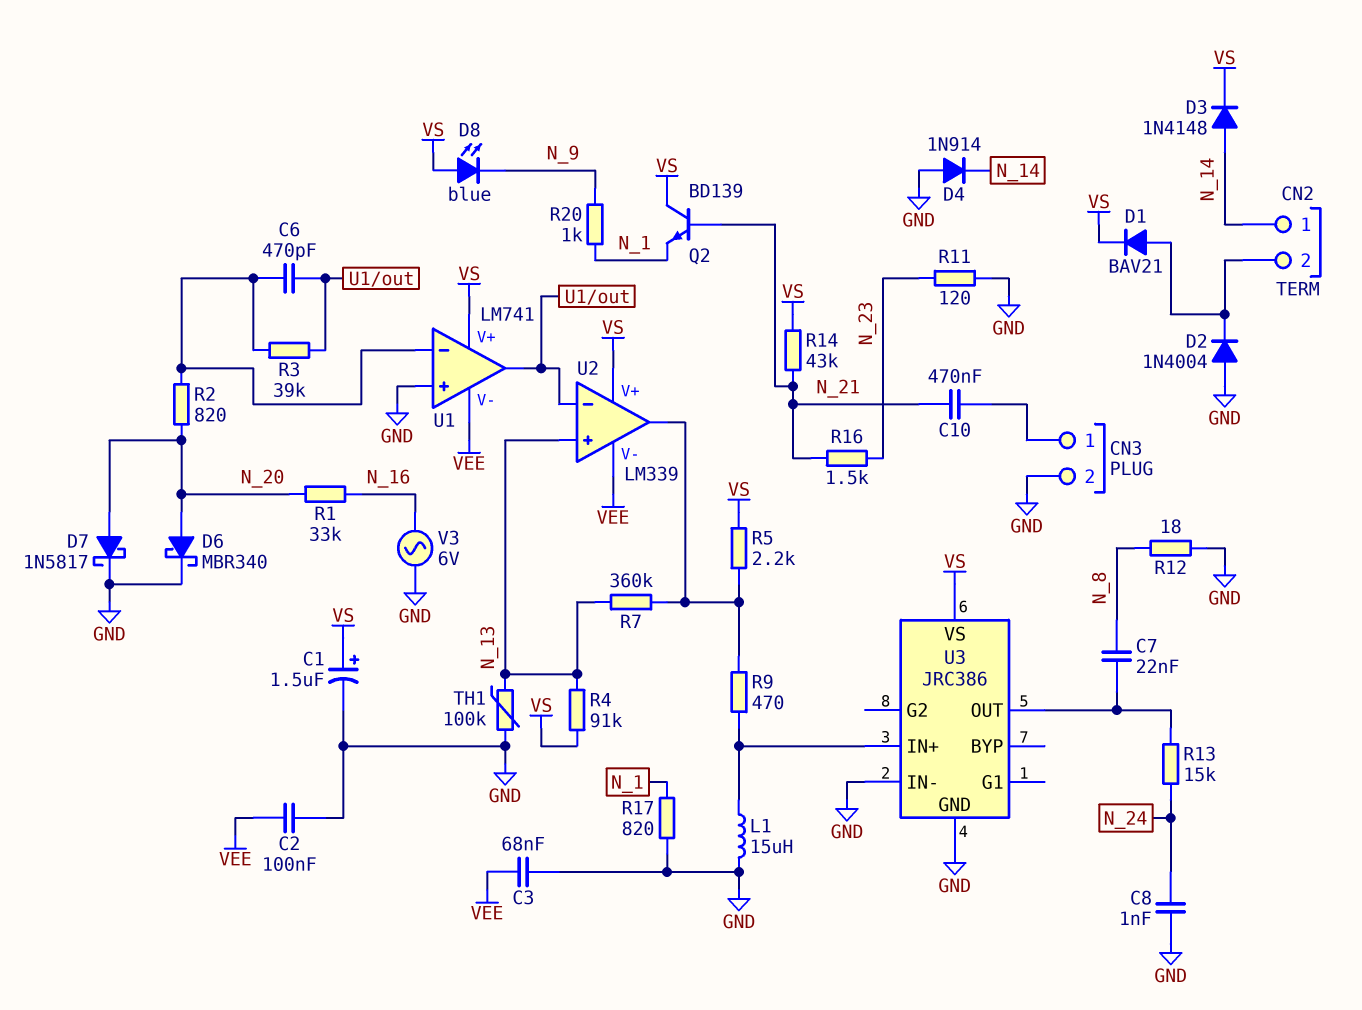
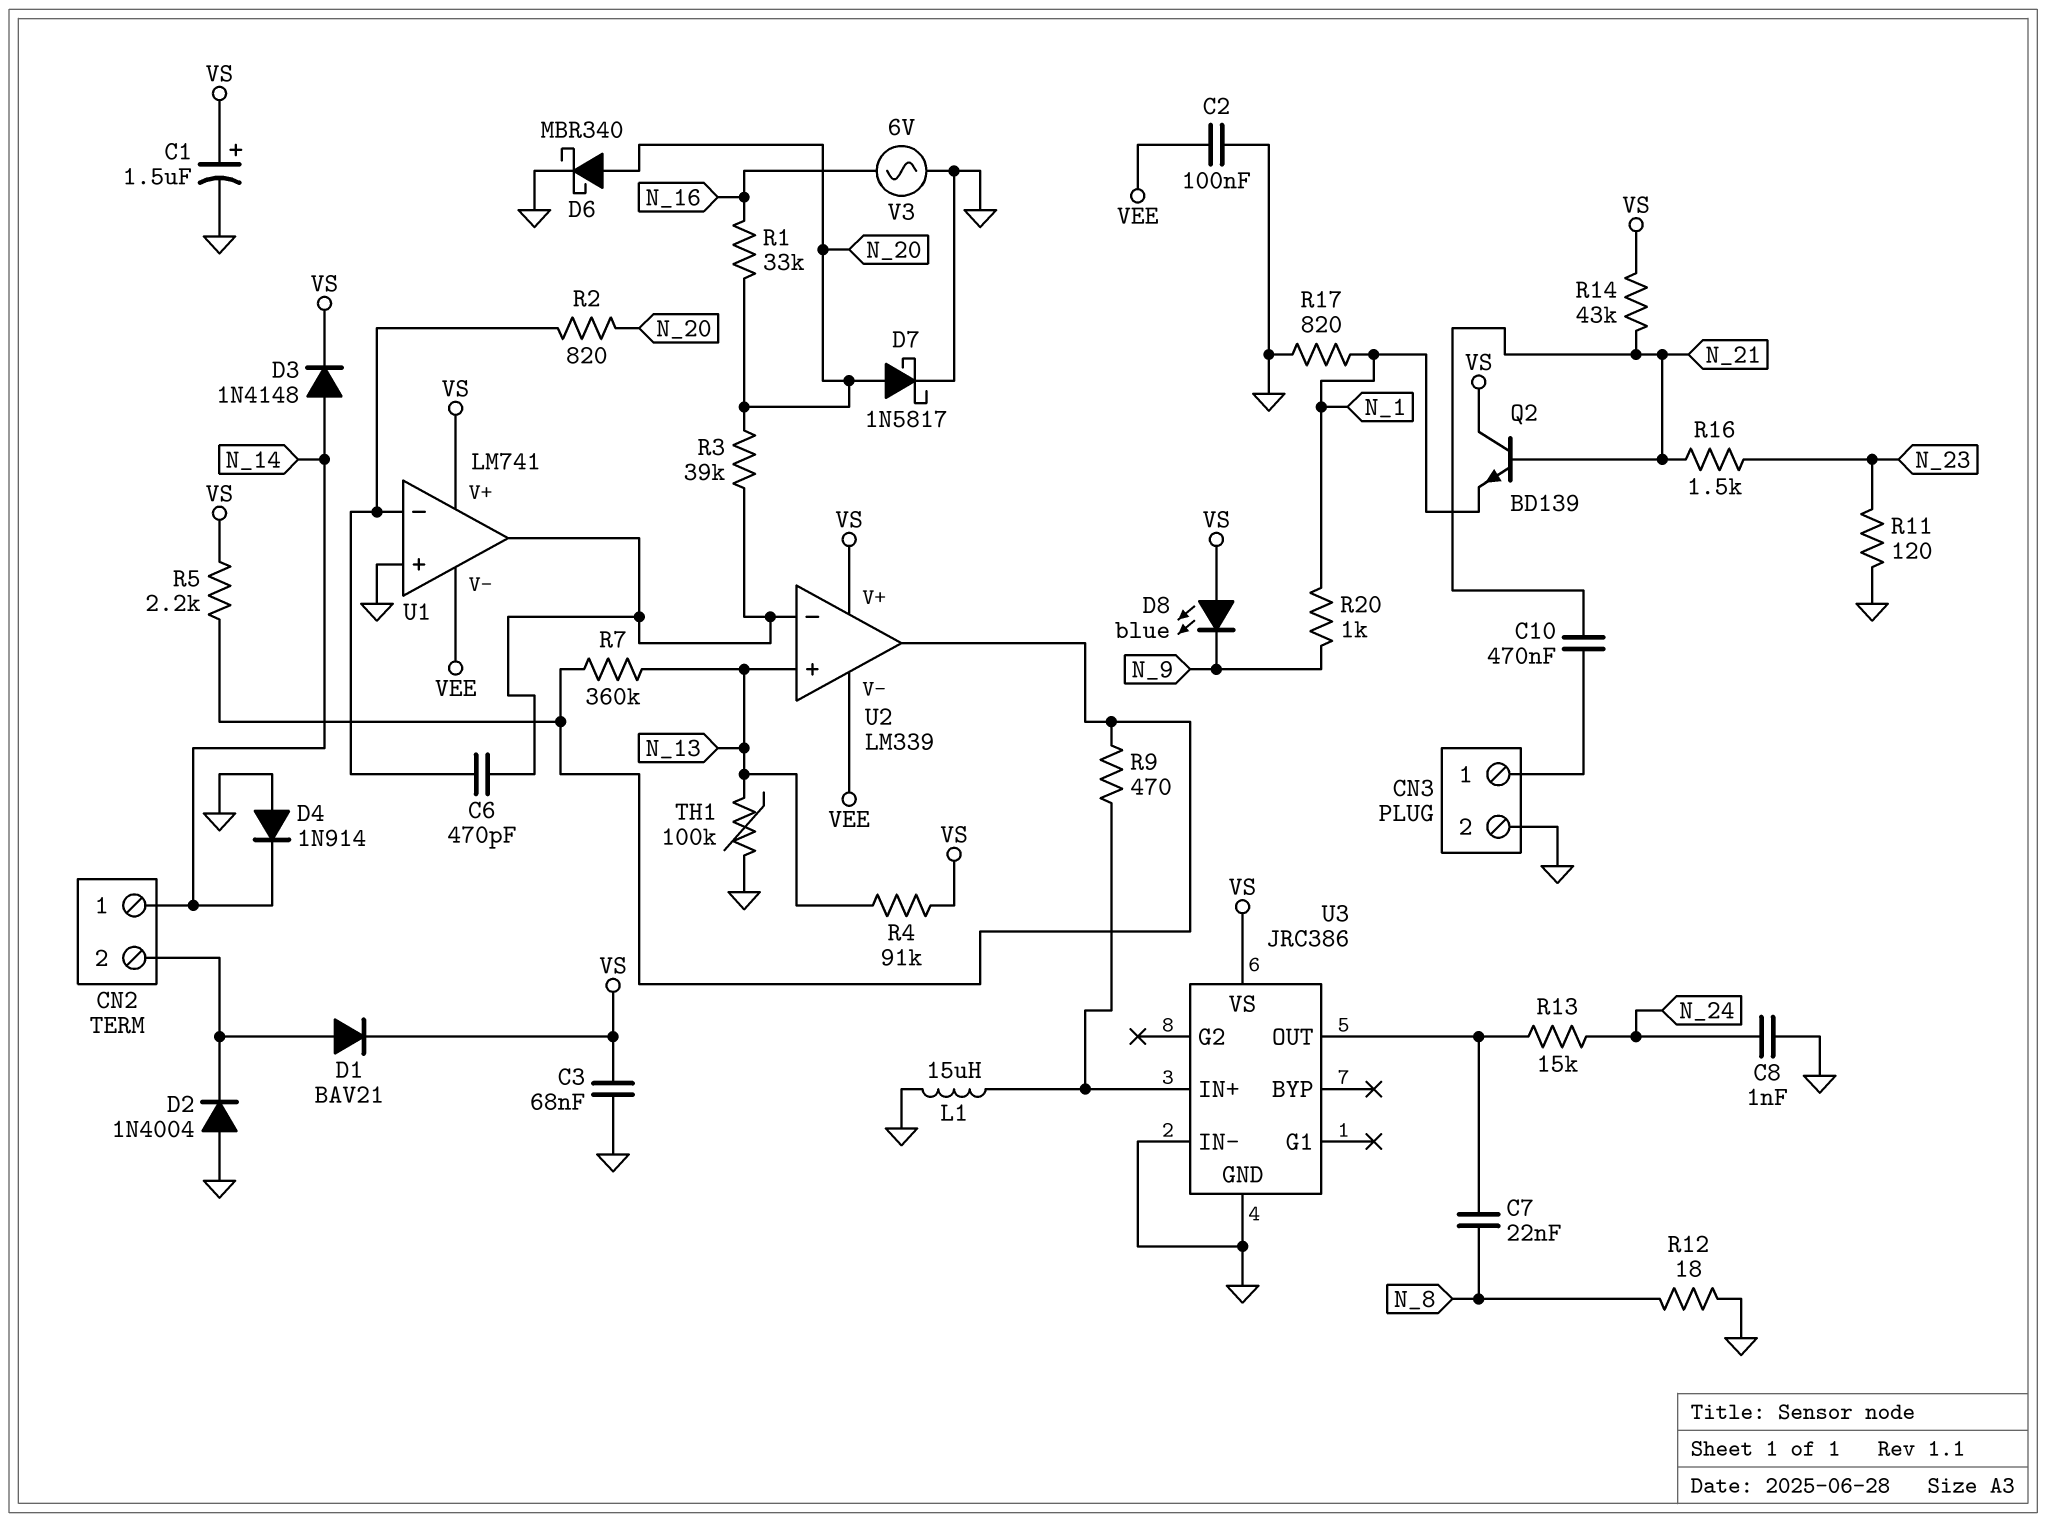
C3: 68nF (GND, VEE) -> 68nF (GND, VS)
R3: 39k (U1/in-, U1/out) -> 39k (N_20, U1/out)

